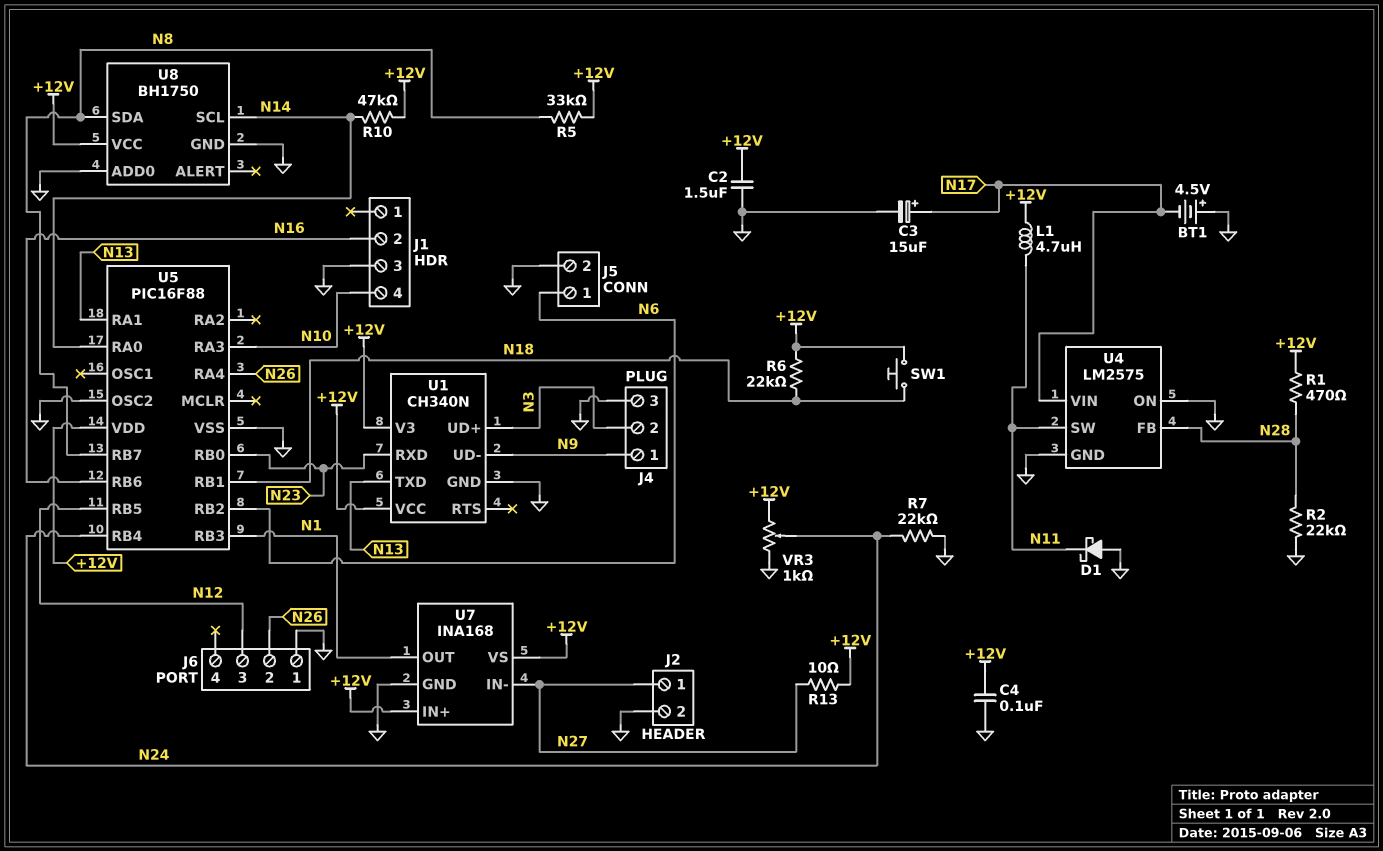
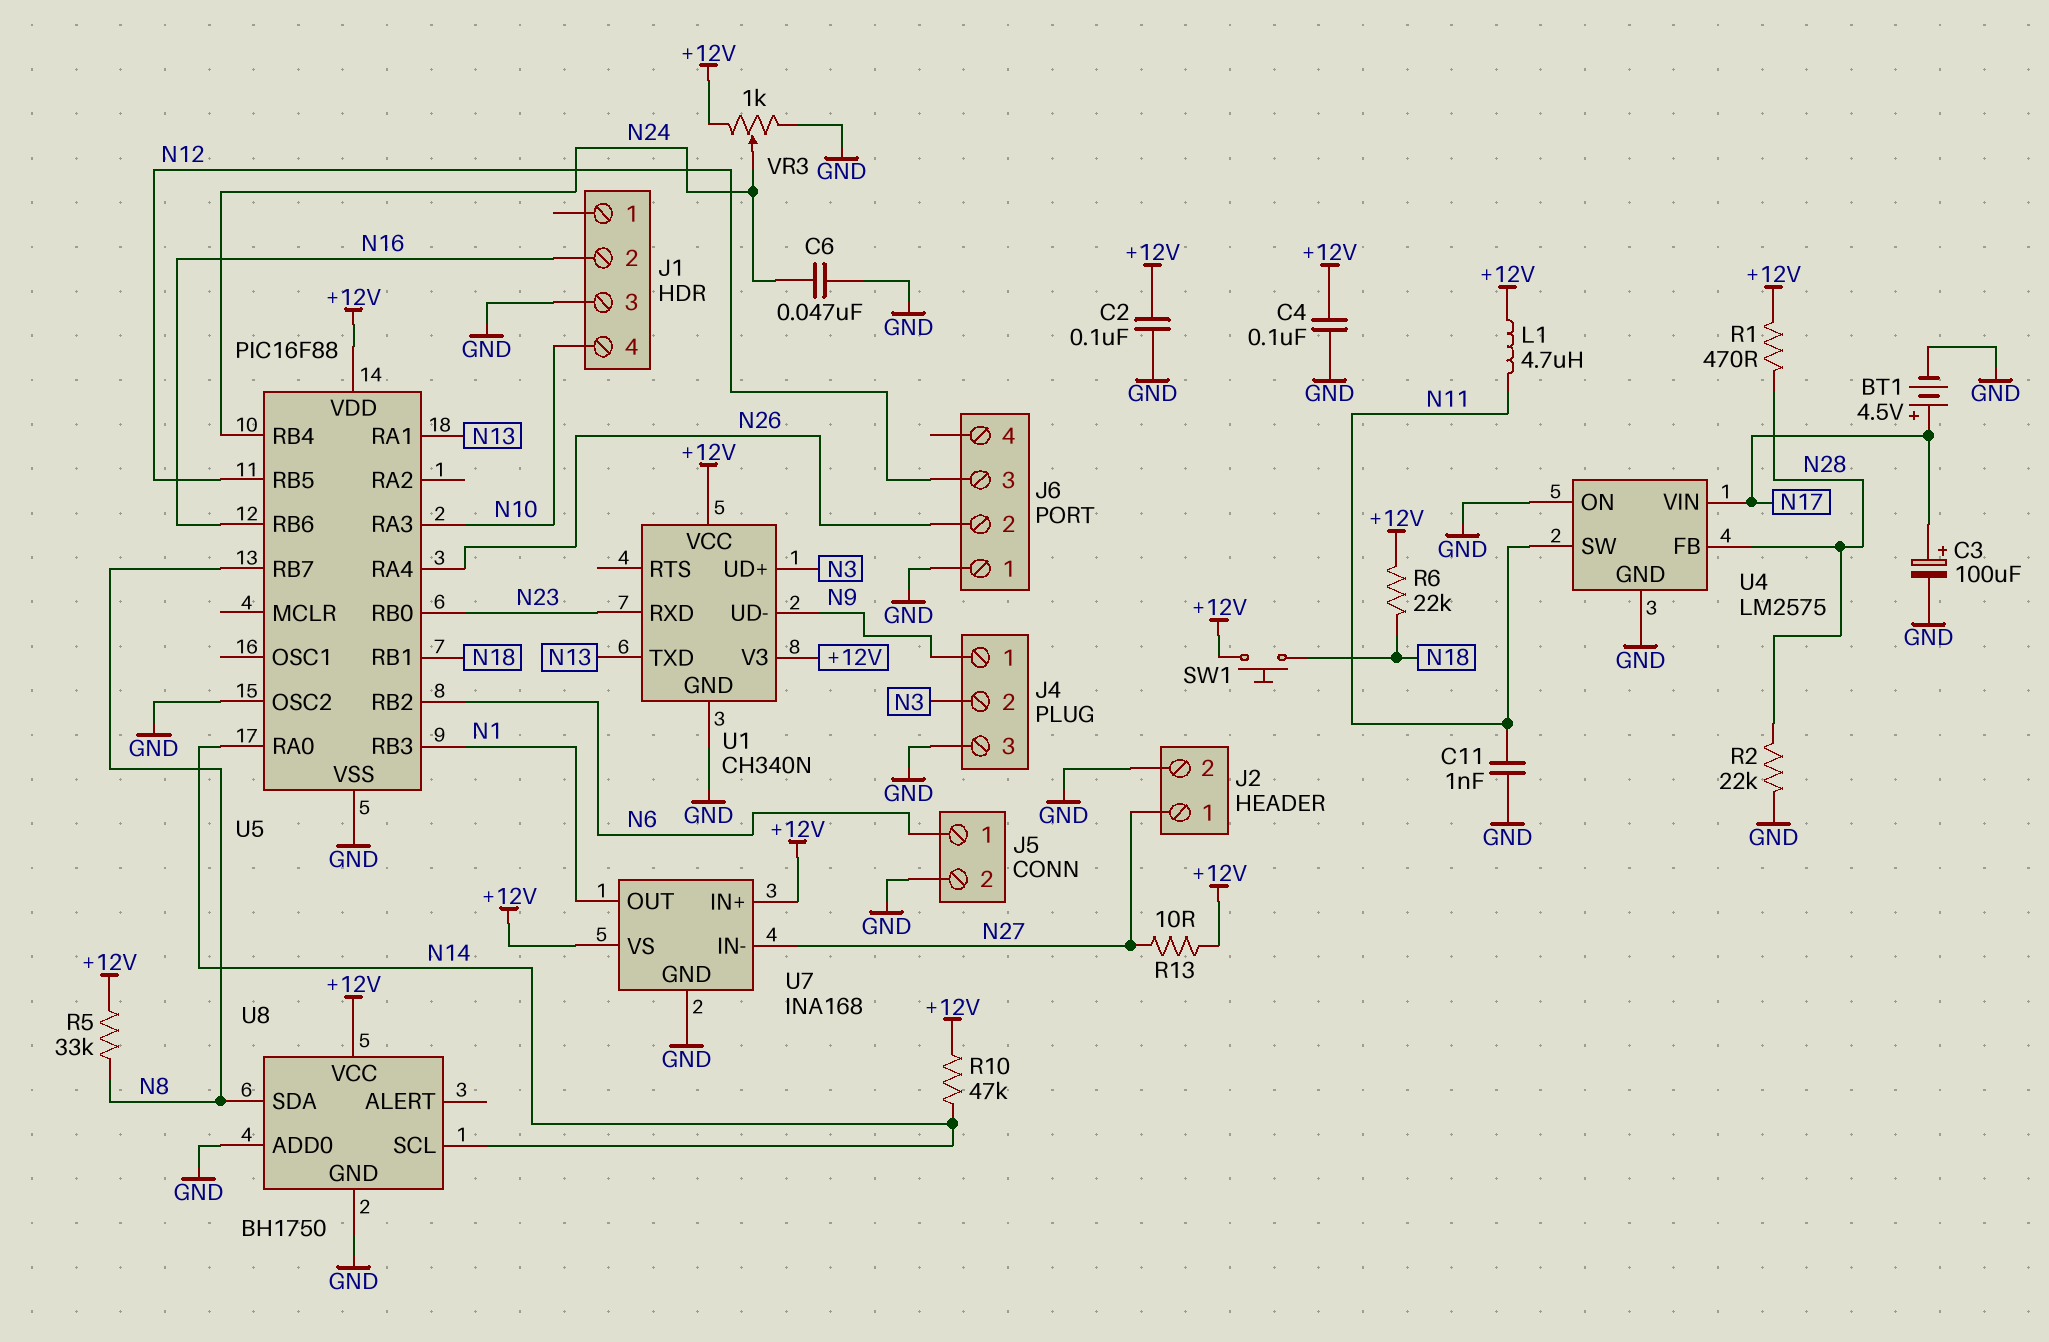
BT1: 4.5V (plus GND, minus N17) -> 4.5V (plus N17, minus GND)
C2: 1.5uF (+12V, GND) -> 100nF (+12V, GND)
C3: 15uF (plus N17, minus GND) -> 100uF (plus N17, minus GND)
C6: none -> 47nF (GND, N24)
C11: none -> 1nF (GND, N11)
D1: schottky (A GND, K N11) -> none
R7: 22k (GND, N24) -> none

